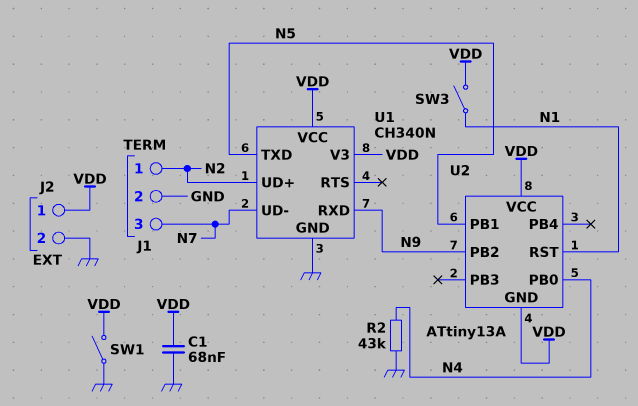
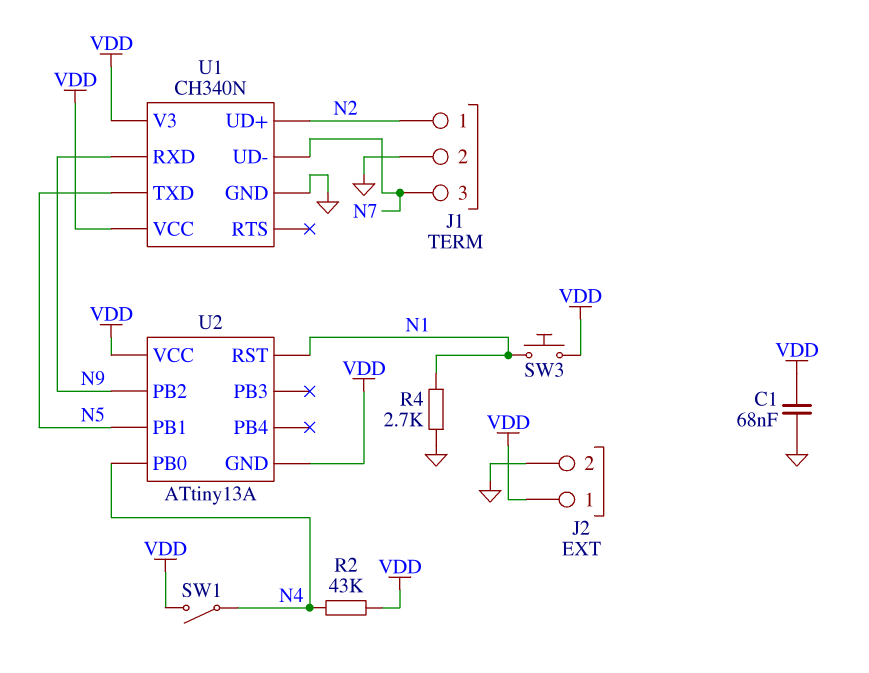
R2: 43k (GND, N4) -> 43k (N4, VDD)
R4: none -> 2.7k (GND, N1)
SW1: switch (GND, VDD) -> switch (N4, VDD)
SW3: switch (N1, VDD) -> button (N1, VDD)

